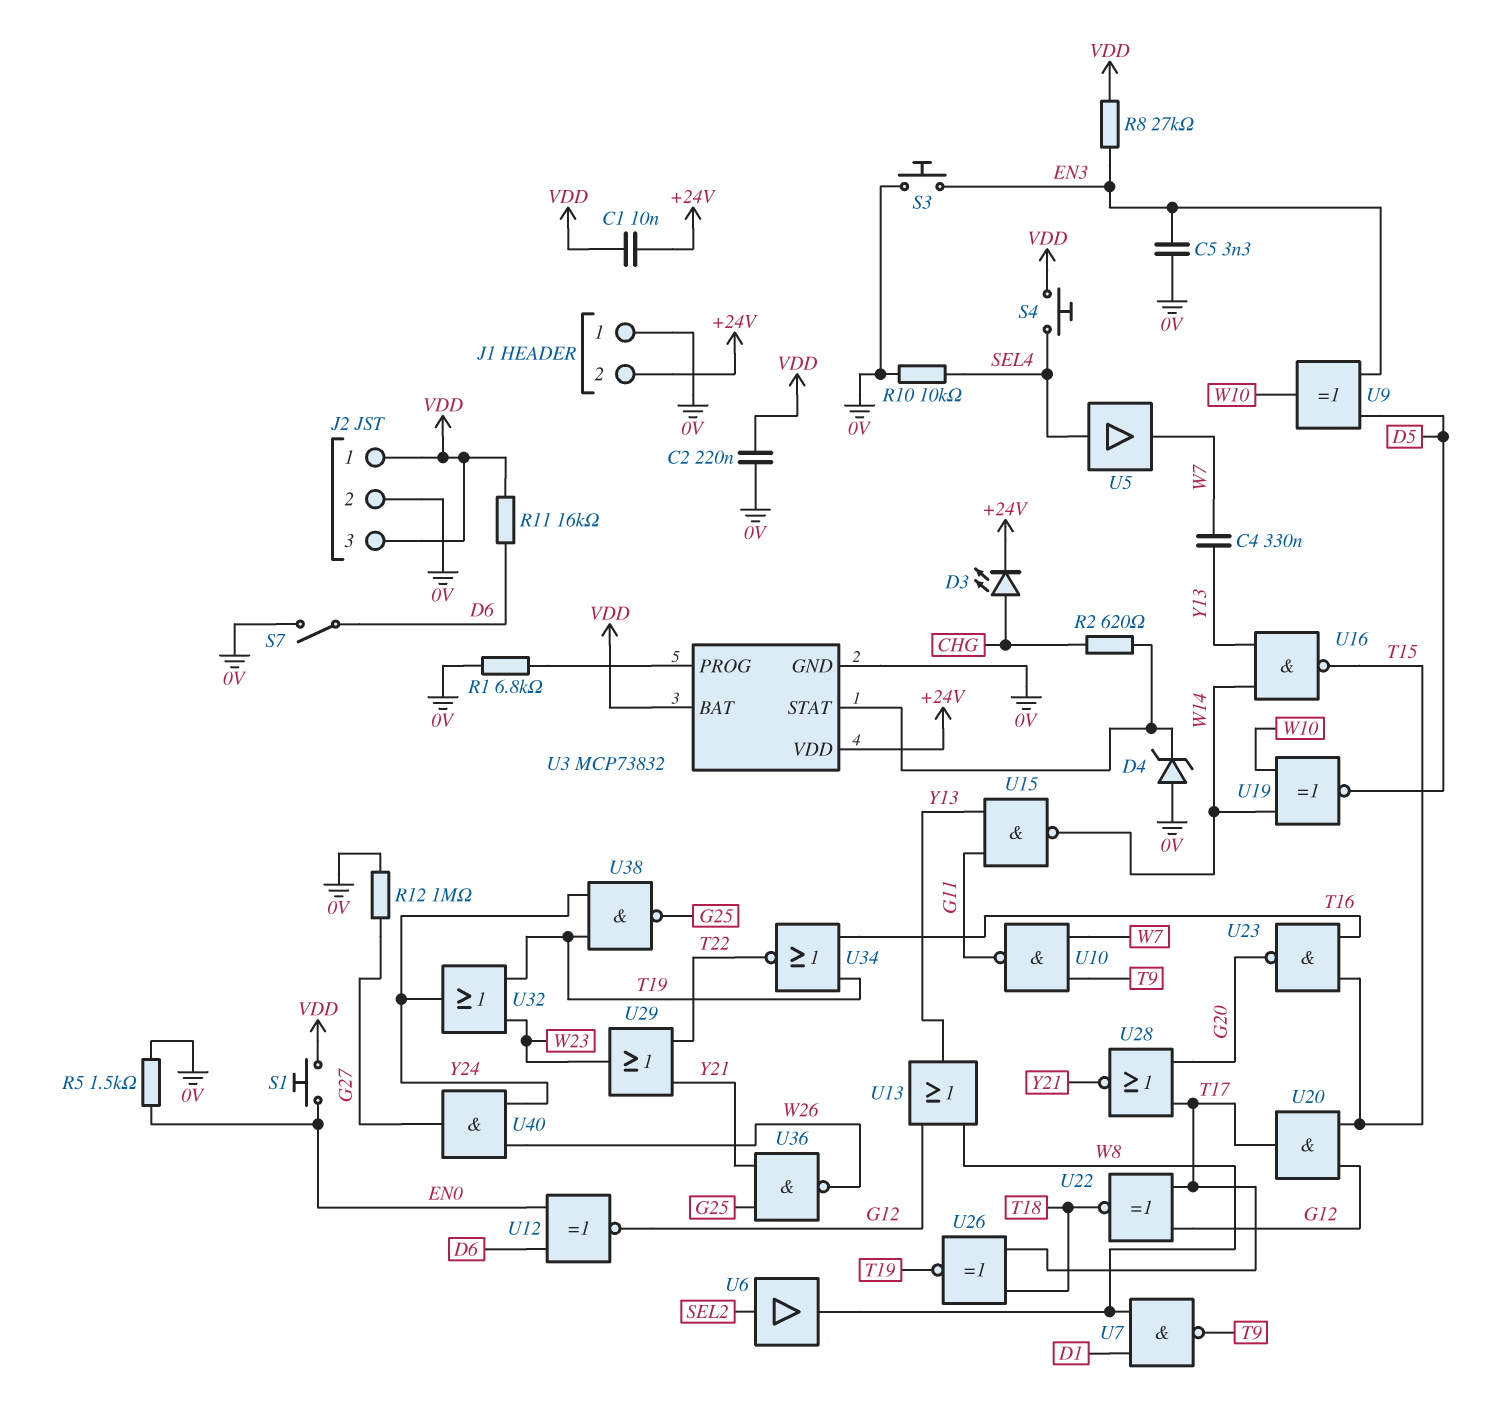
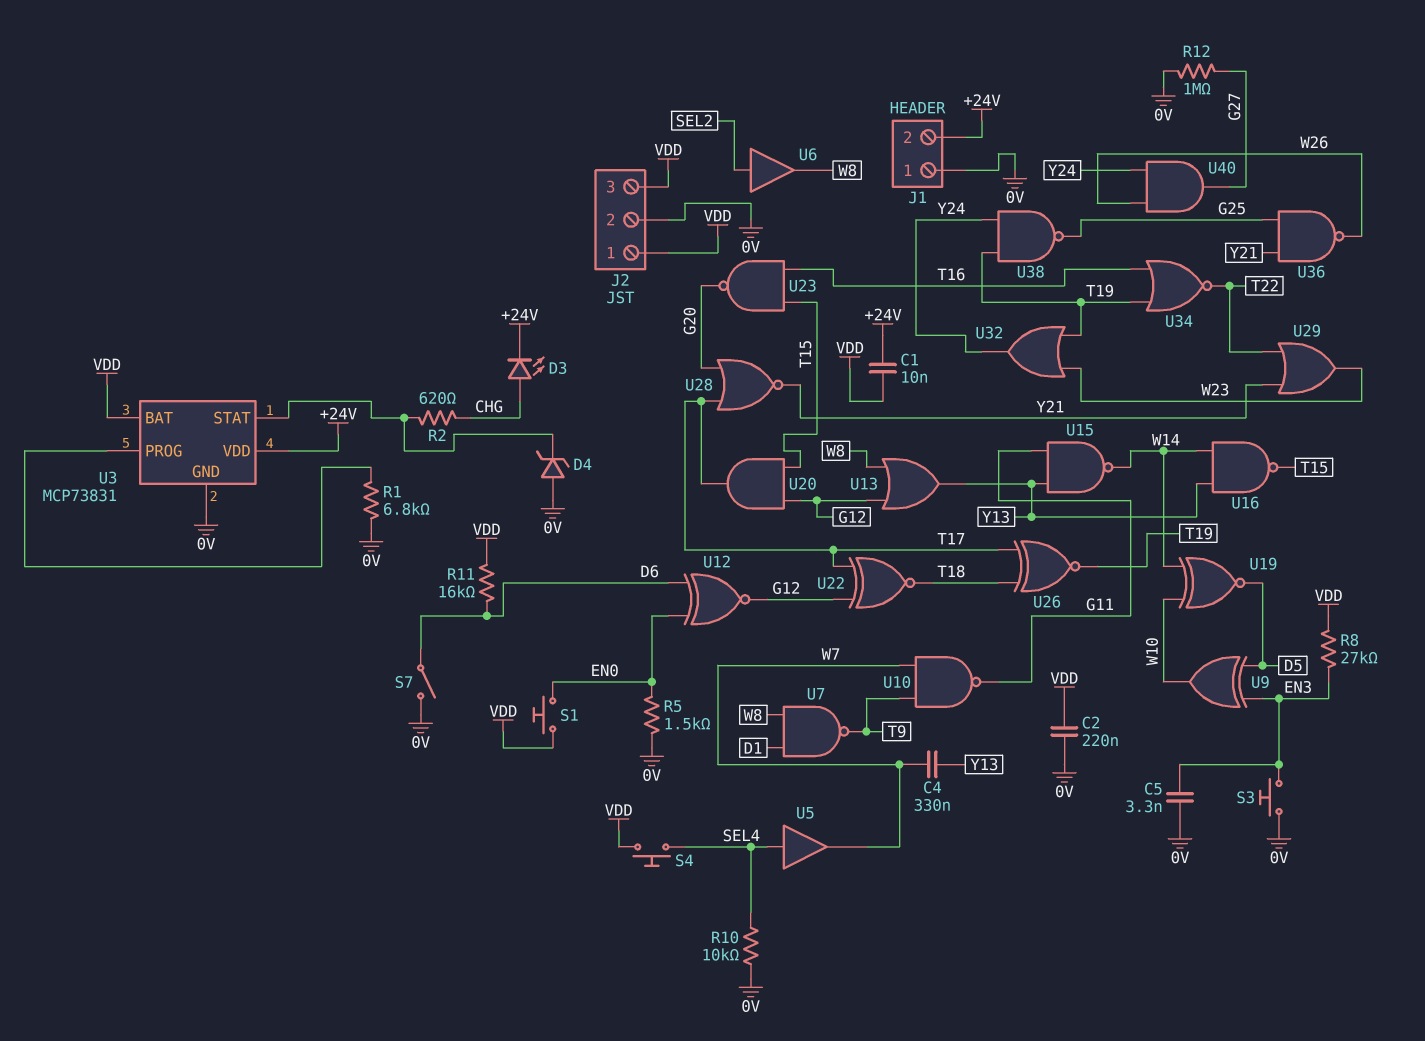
U3: MCP73832 -> MCP73831

